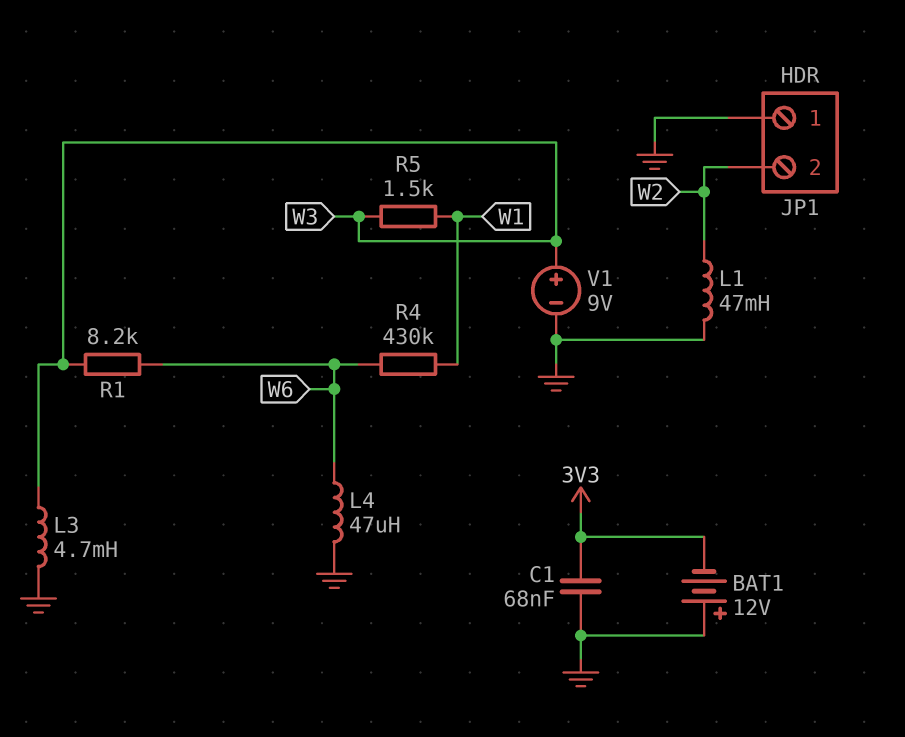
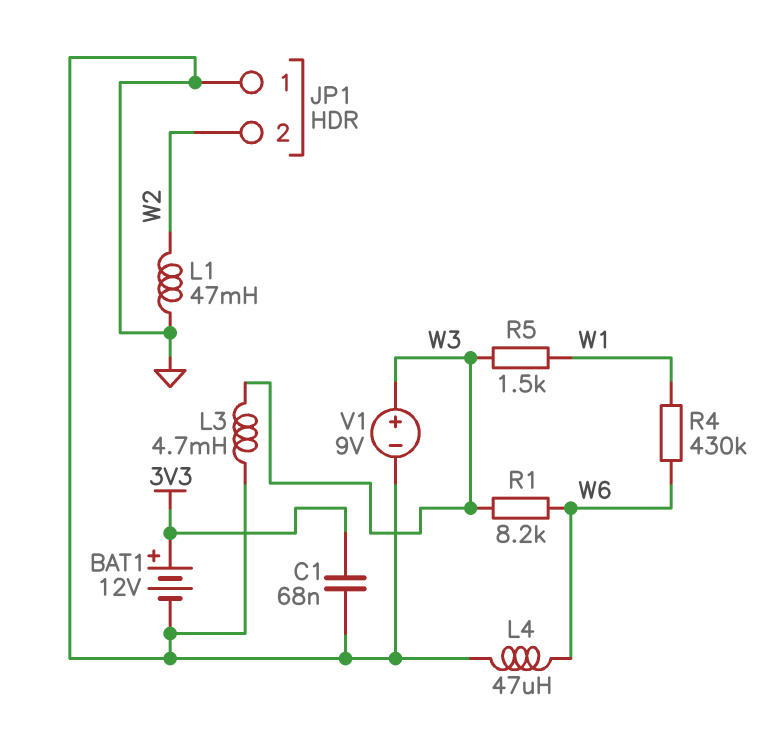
BAT1: 12V (plus GND, minus 3V3) -> 12V (plus 3V3, minus GND)

